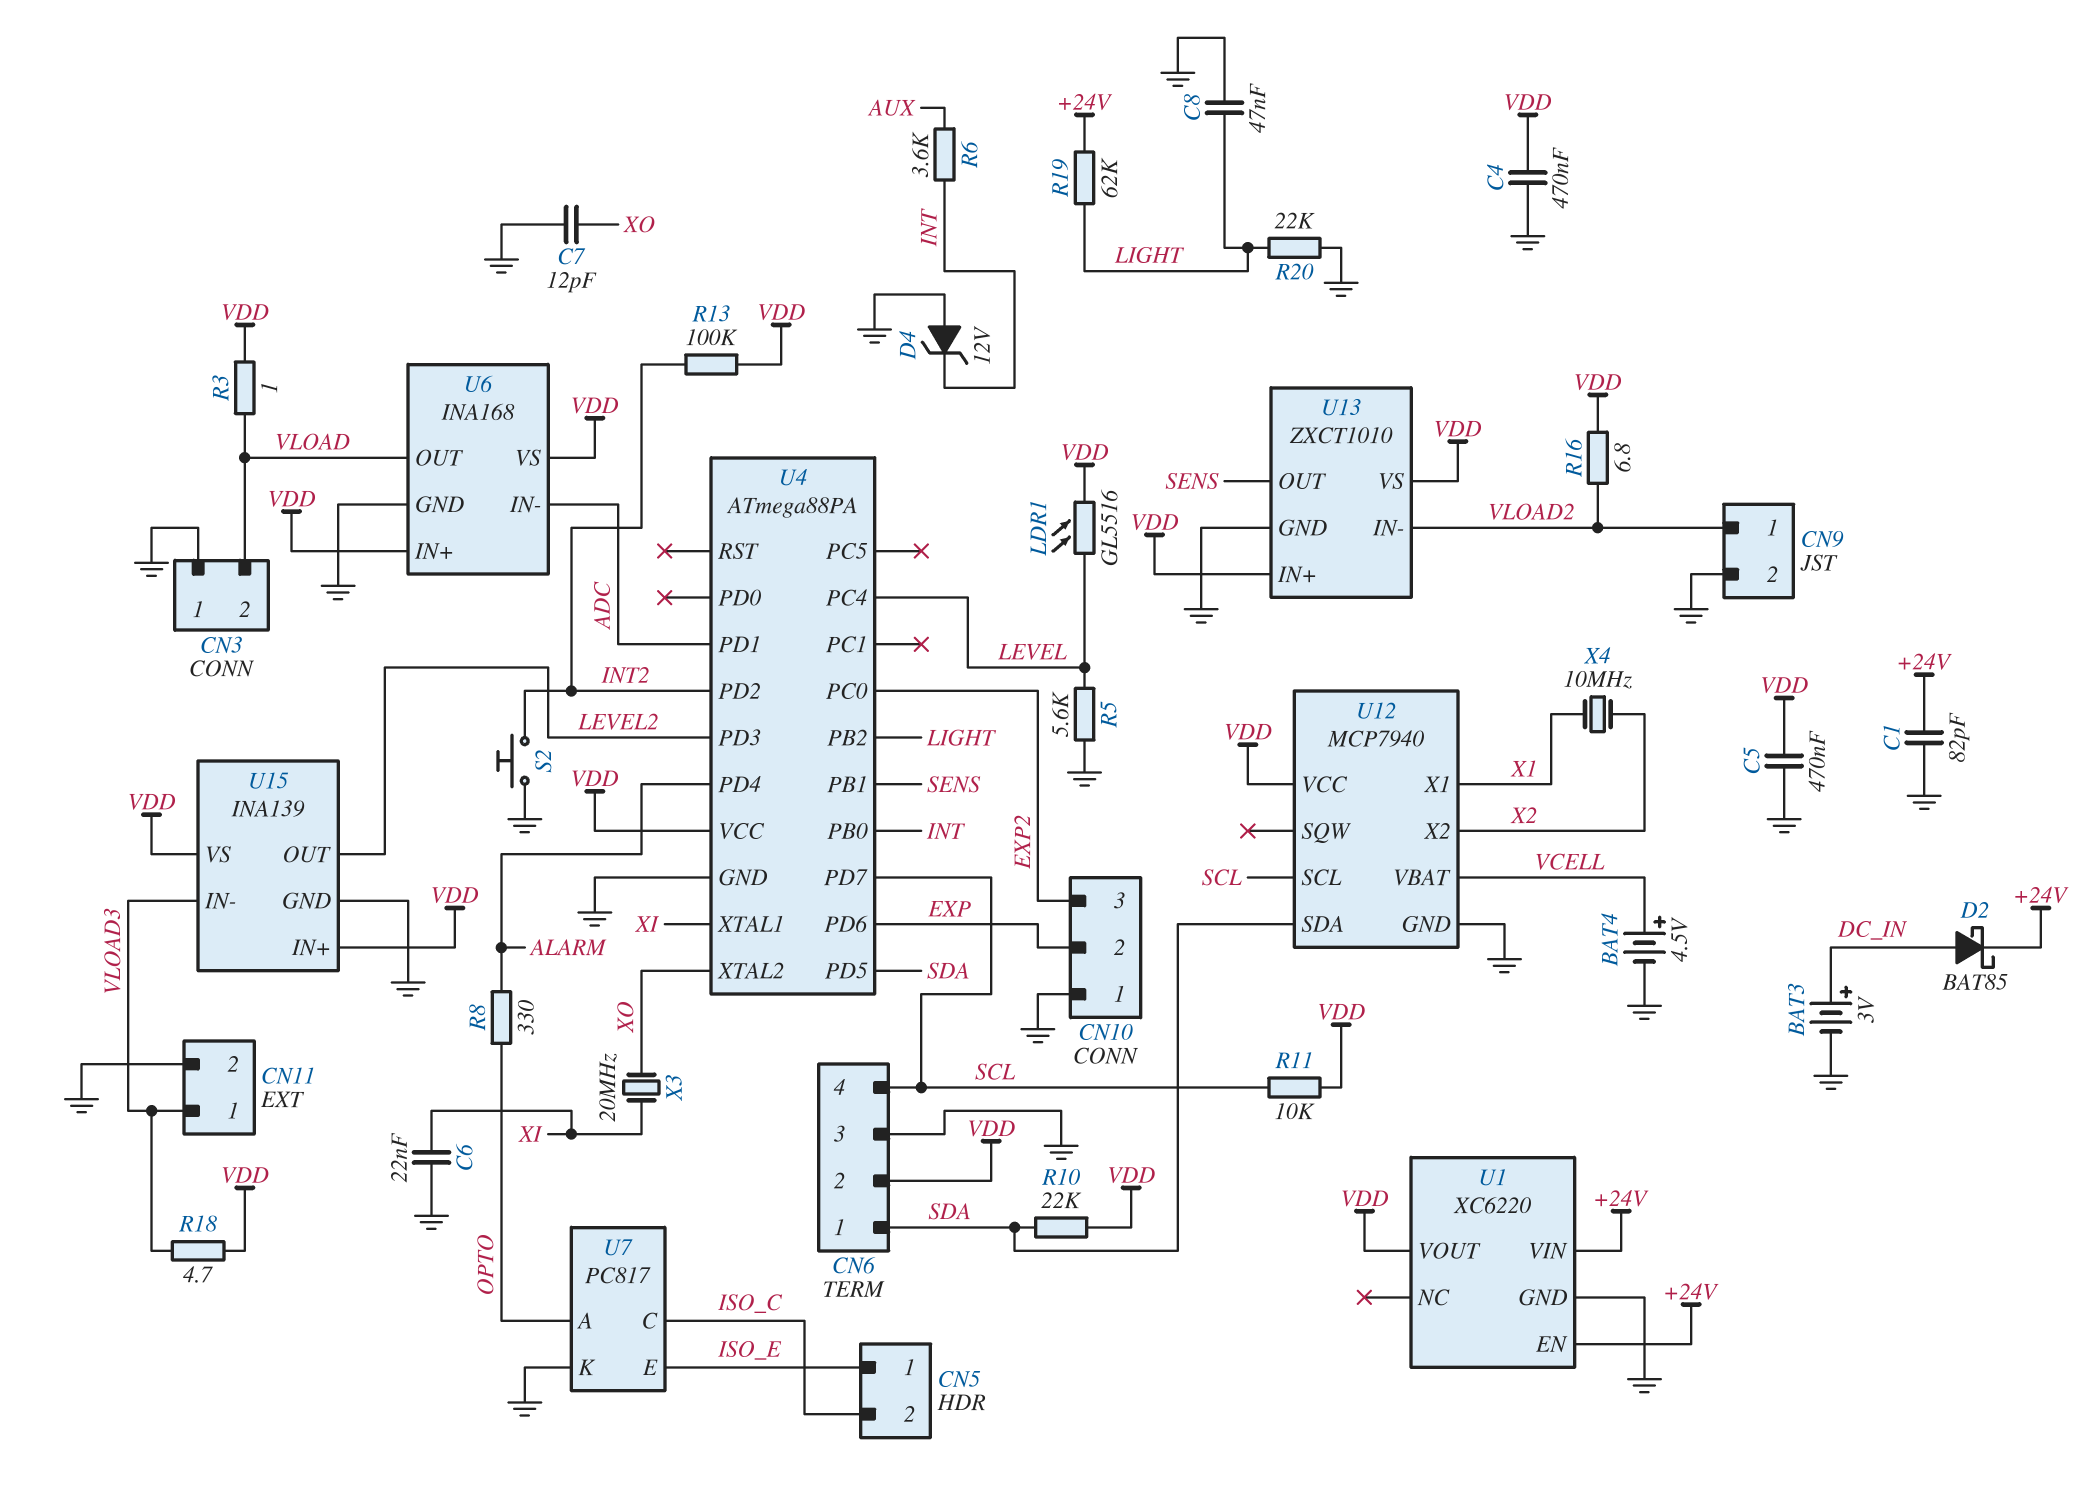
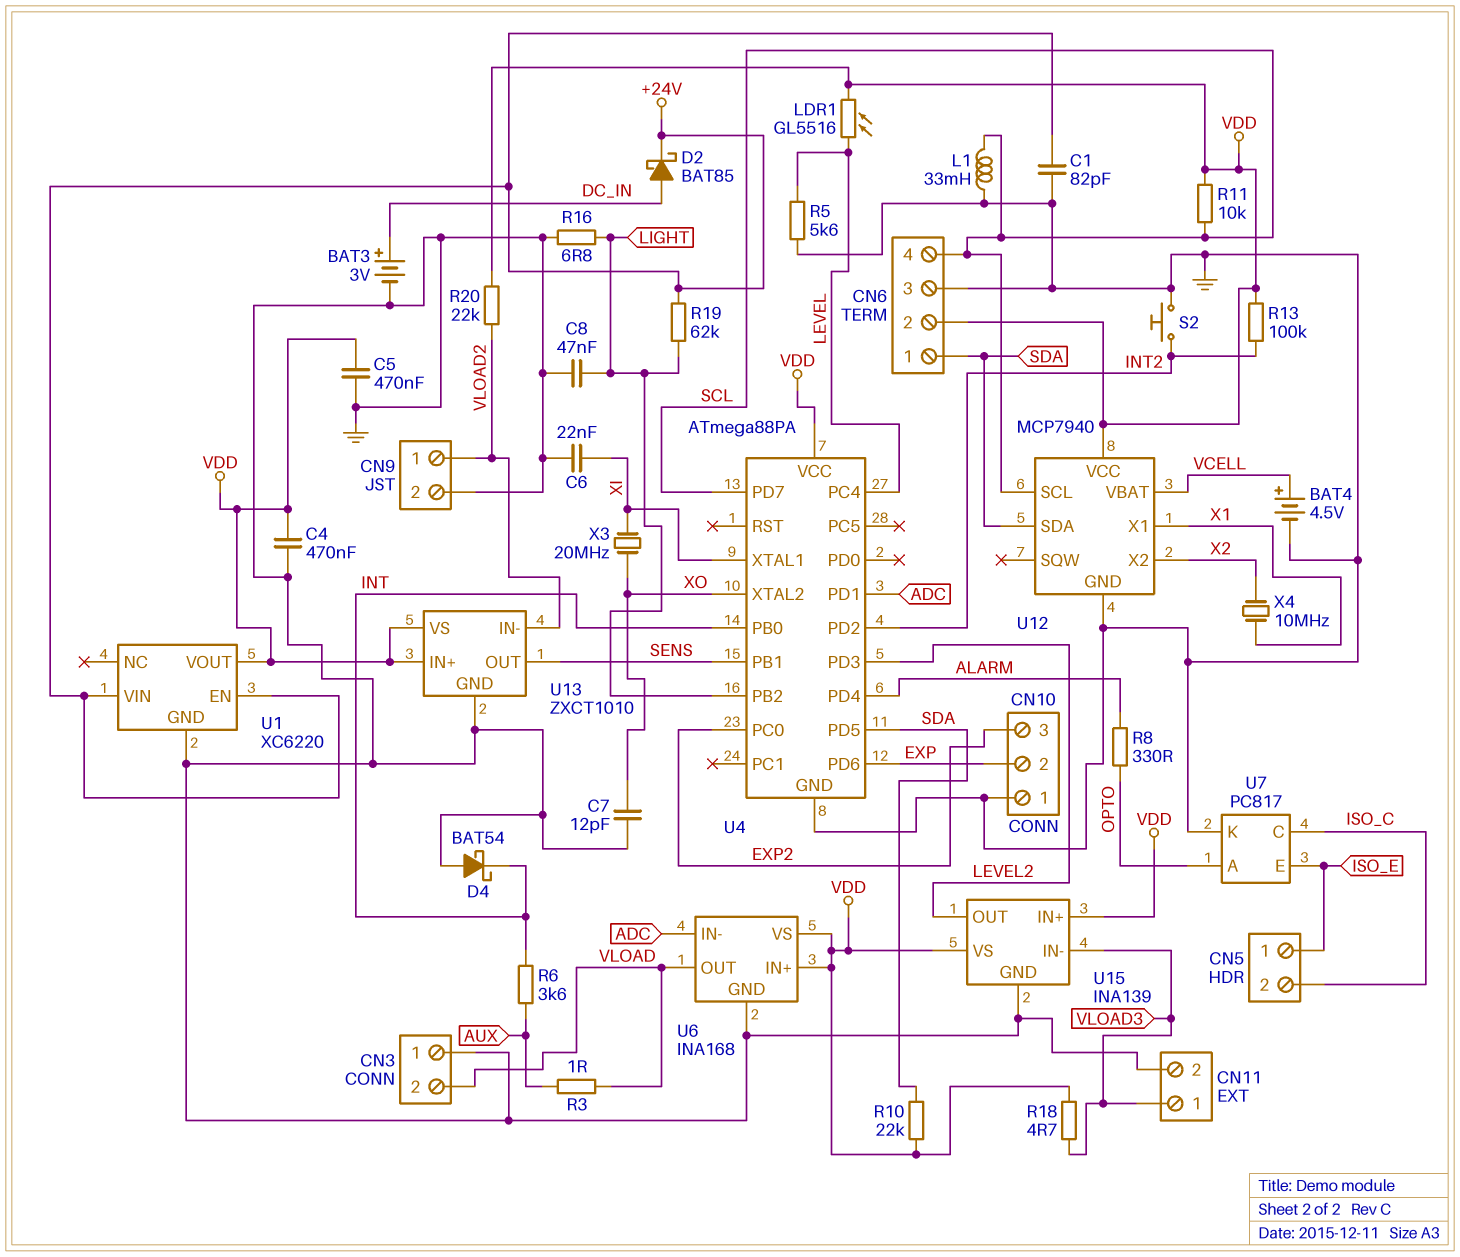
D4: zener 12V (A GND, K INT) -> schottky BAT54 (A GND, K INT)
L1: none -> 33mH (GND, SCL)
R3: 1 (VDD, VLOAD) -> 1 (AUX, VLOAD)
R16: 6.8 (VDD, VLOAD2) -> 6.8 (GND, LIGHT)
R20: 22k (GND, LIGHT) -> 22k (VDD, VLOAD2)

